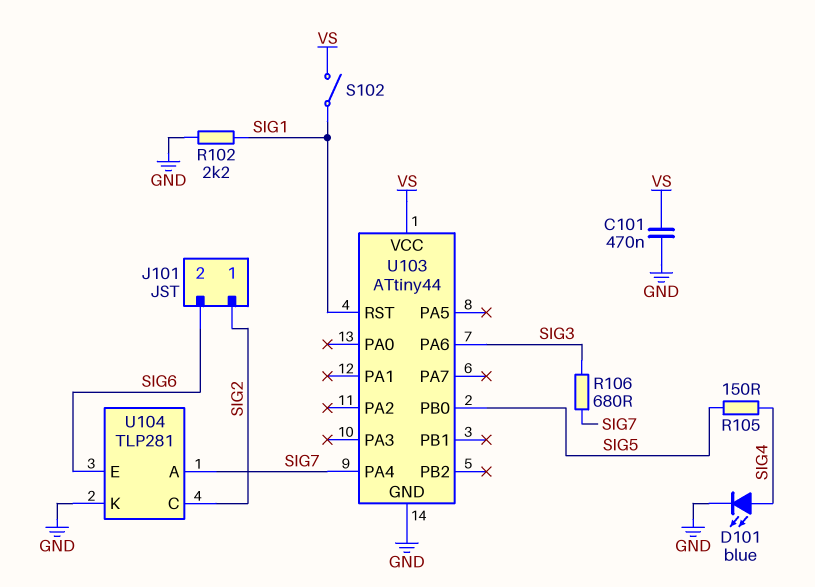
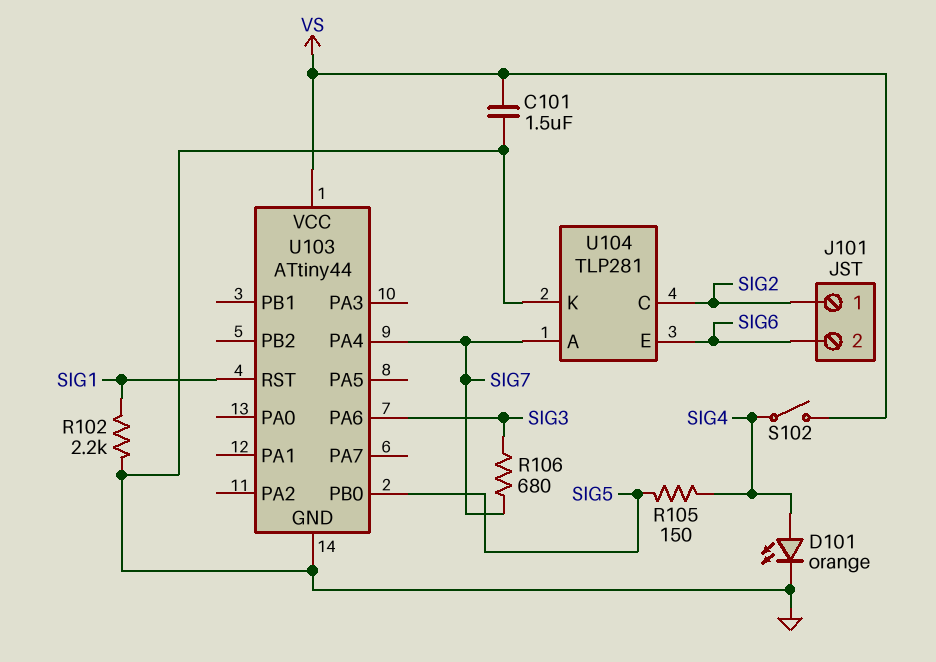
C101: 470nF (GND, VS) -> 1.5uF (GND, VS)
D101: LED blue (A SIG4, K GND) -> LED orange (A SIG4, K GND)
S102: switch (SIG1, VS) -> switch (SIG4, VS)

